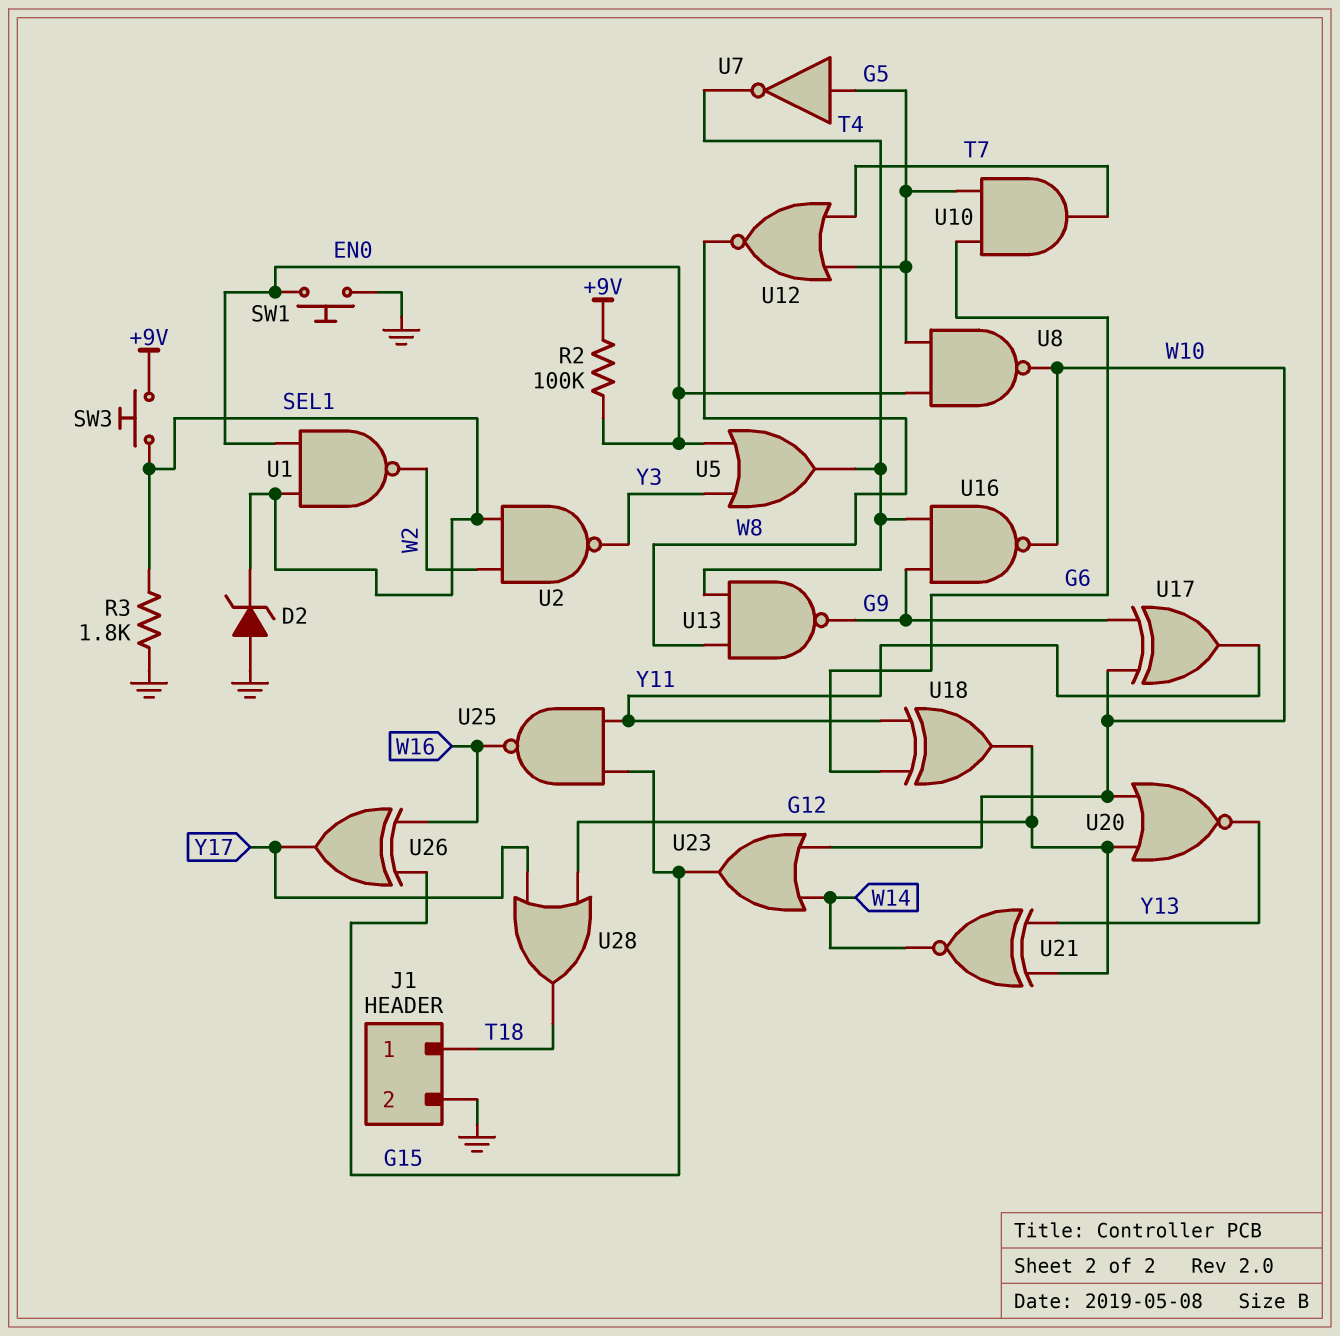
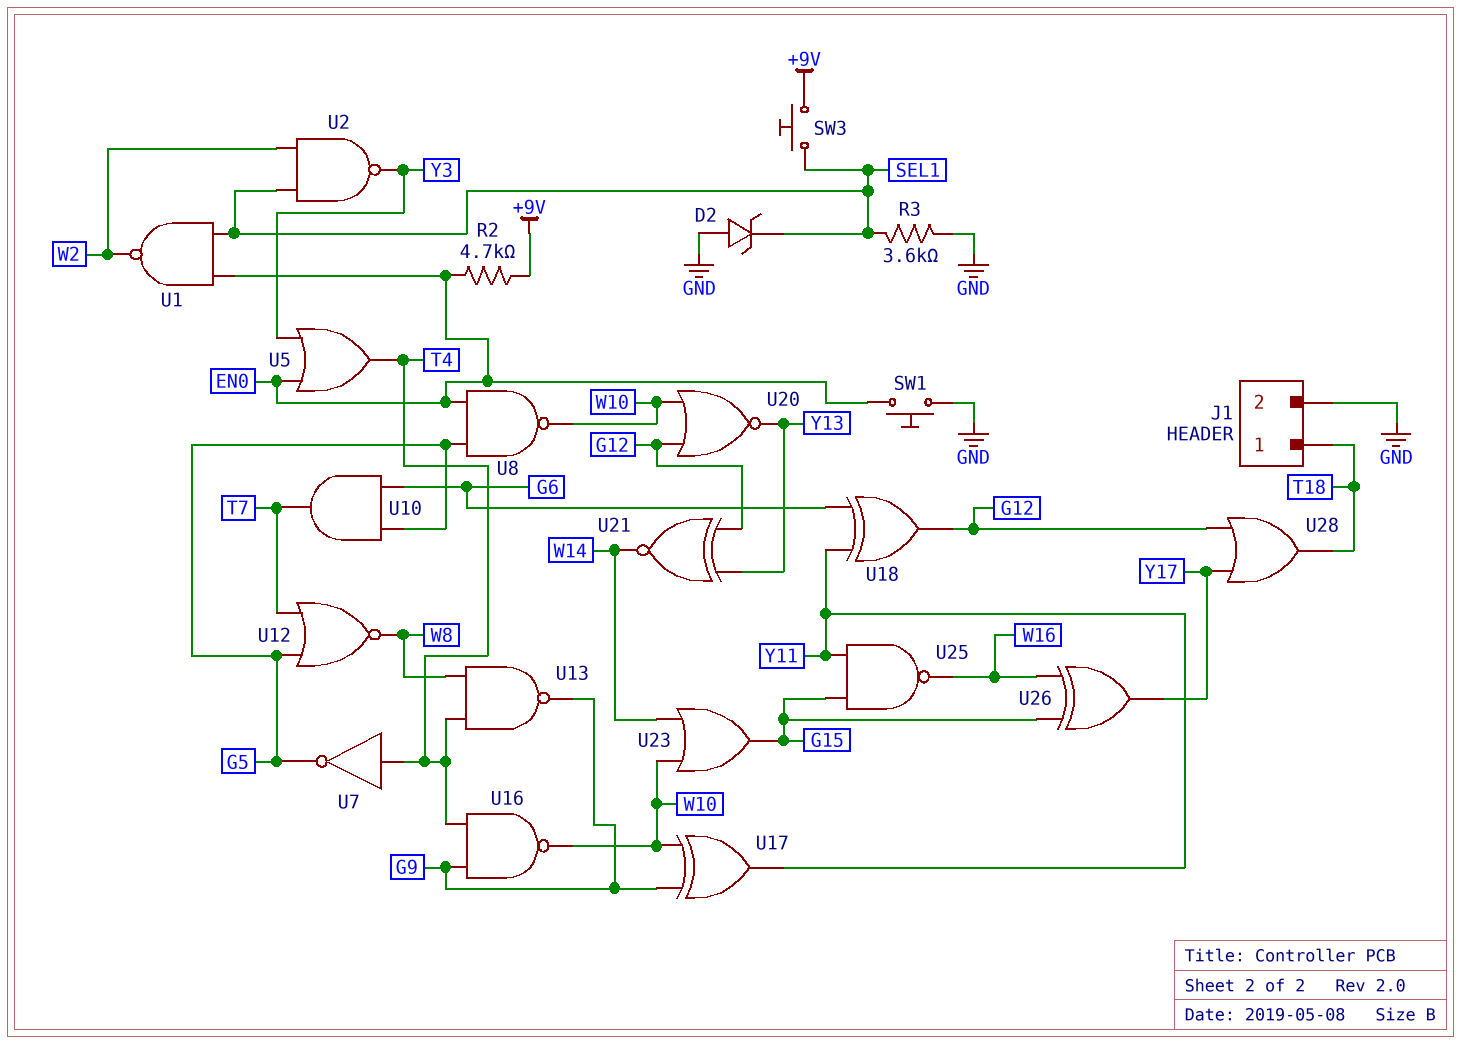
R2: 100k (+9V, EN0) -> 4.7k (+9V, EN0)
R3: 1.8k (GND, SEL1) -> 3.6k (GND, SEL1)
U7: NOT (in G5, out T4) -> NOT (in T4, out G5)

